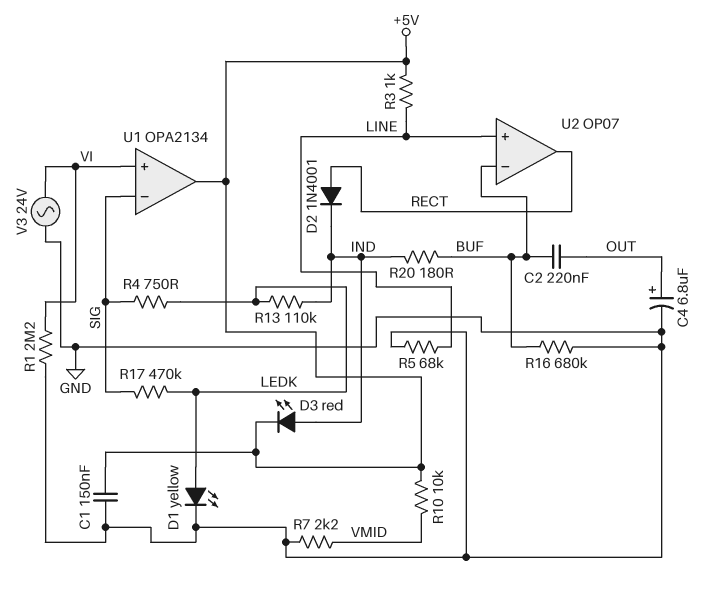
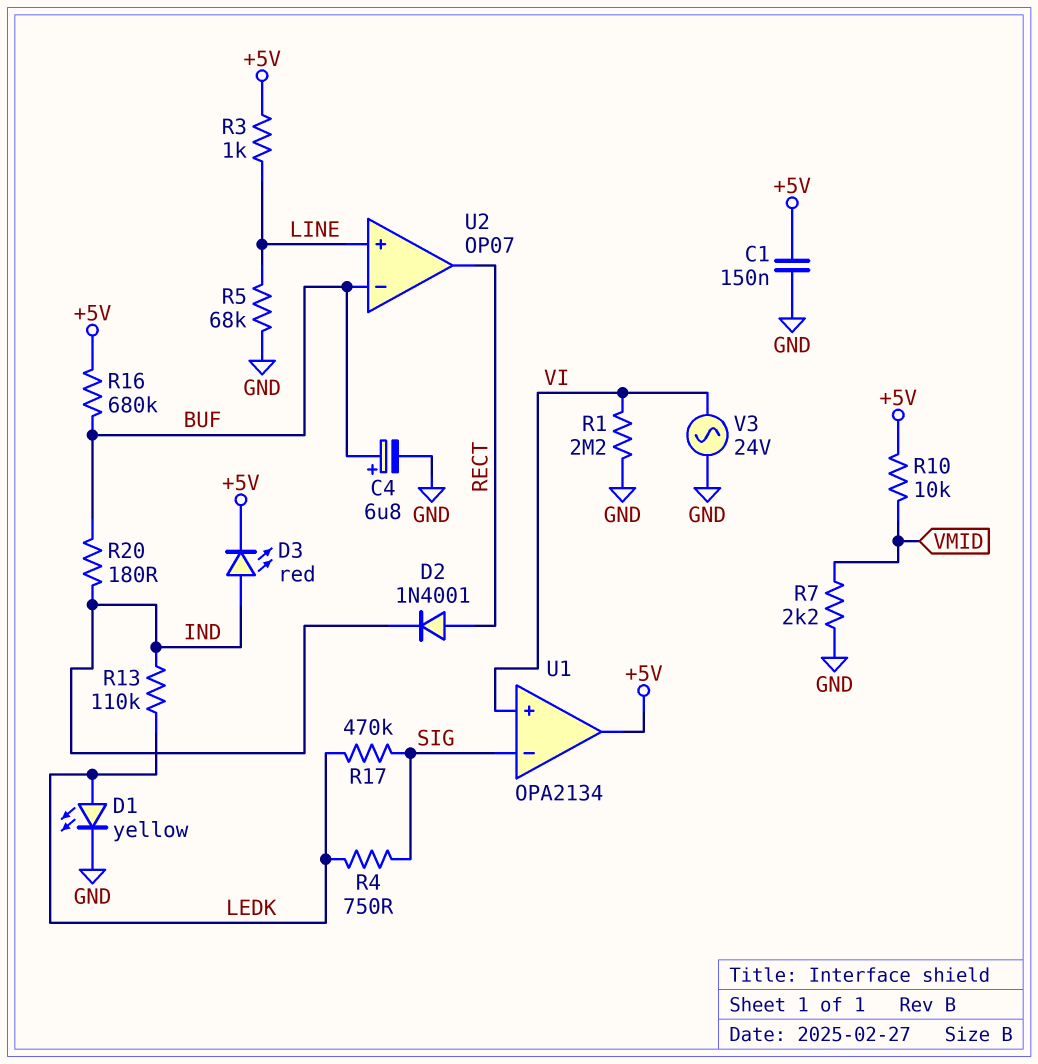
C2: 220nF (BUF, OUT) -> none
C4: 6.8uF (plus OUT, minus GND) -> 6.8uF (plus BUF, minus GND)
R16: 680k (BUF, GND) -> 680k (+5V, BUF)

